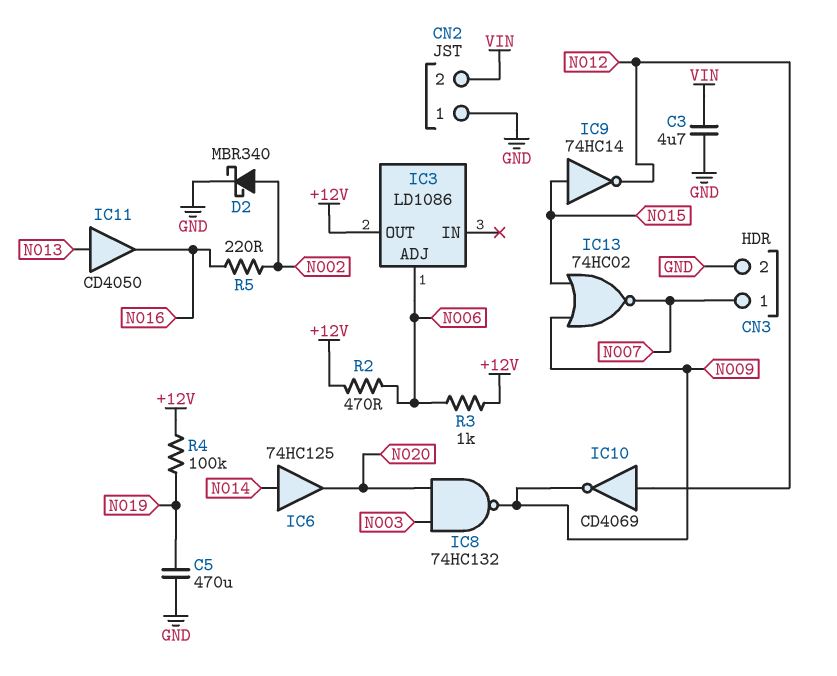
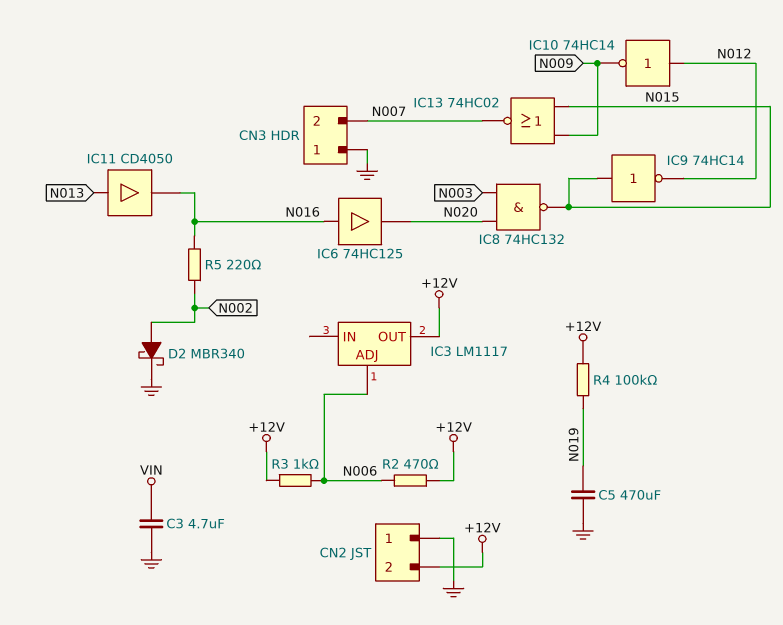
CN2 pin 2: VIN -> +12V
CN3 pin 1: N007 -> GND
CN3 pin 2: GND -> N007
IC3: LD1086 -> LM1117
IC6: buffer 74HC125 (in N014, out N020) -> buffer 74HC125 (in N016, out N020)
IC8: NAND 74HC132 (in N003, in N020, out N009) -> NAND 74HC132 (in N003, in N020, out N015)
IC10: NOT CD4069 (in N012, out N009) -> NOT 74HC14 (in N012, out N009)

